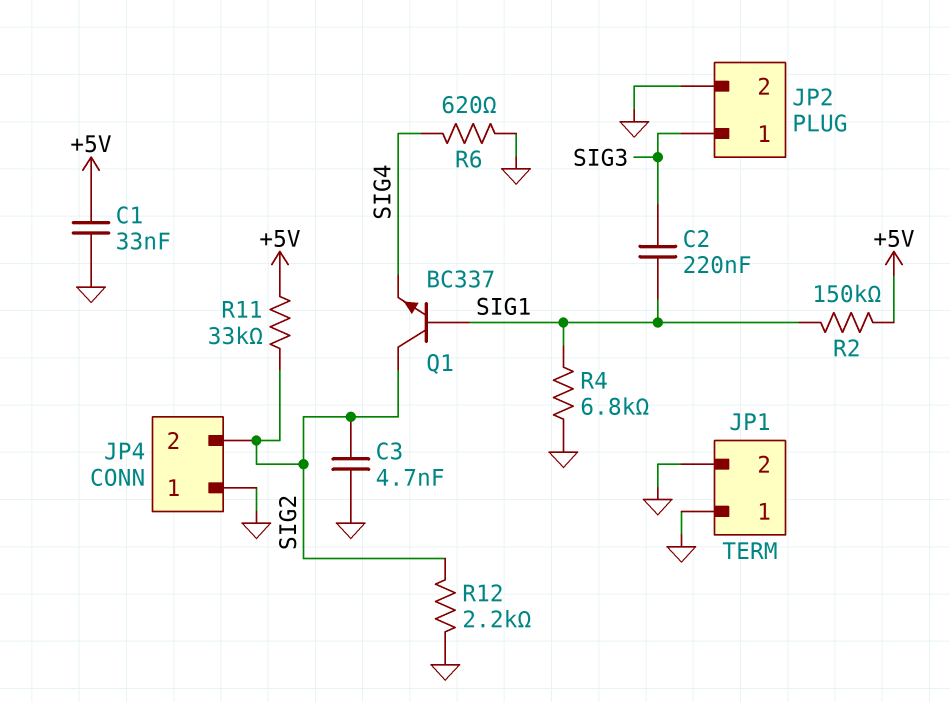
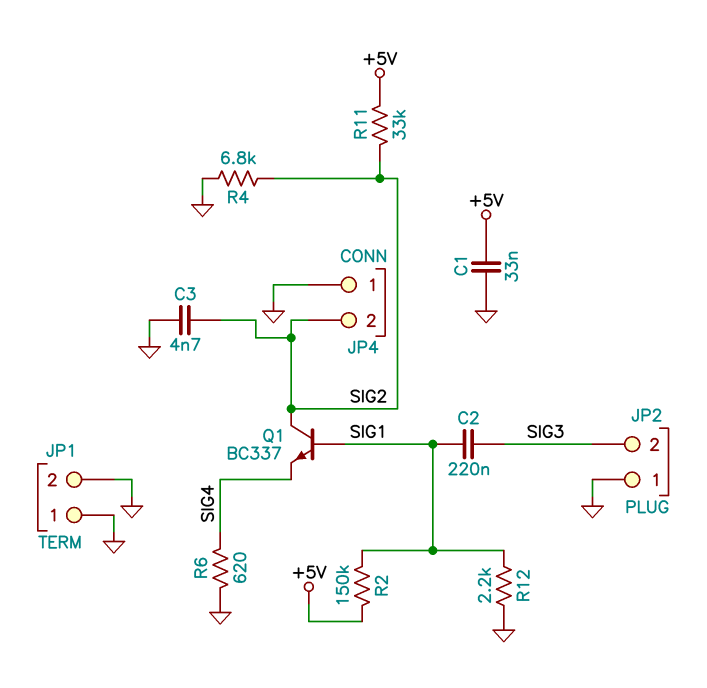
JP2 pin 1: SIG3 -> GND
JP2 pin 2: GND -> SIG3
R4: 6.8k (GND, SIG1) -> 6.8k (GND, SIG2)
R12: 2.2k (GND, SIG2) -> 2.2k (GND, SIG1)

